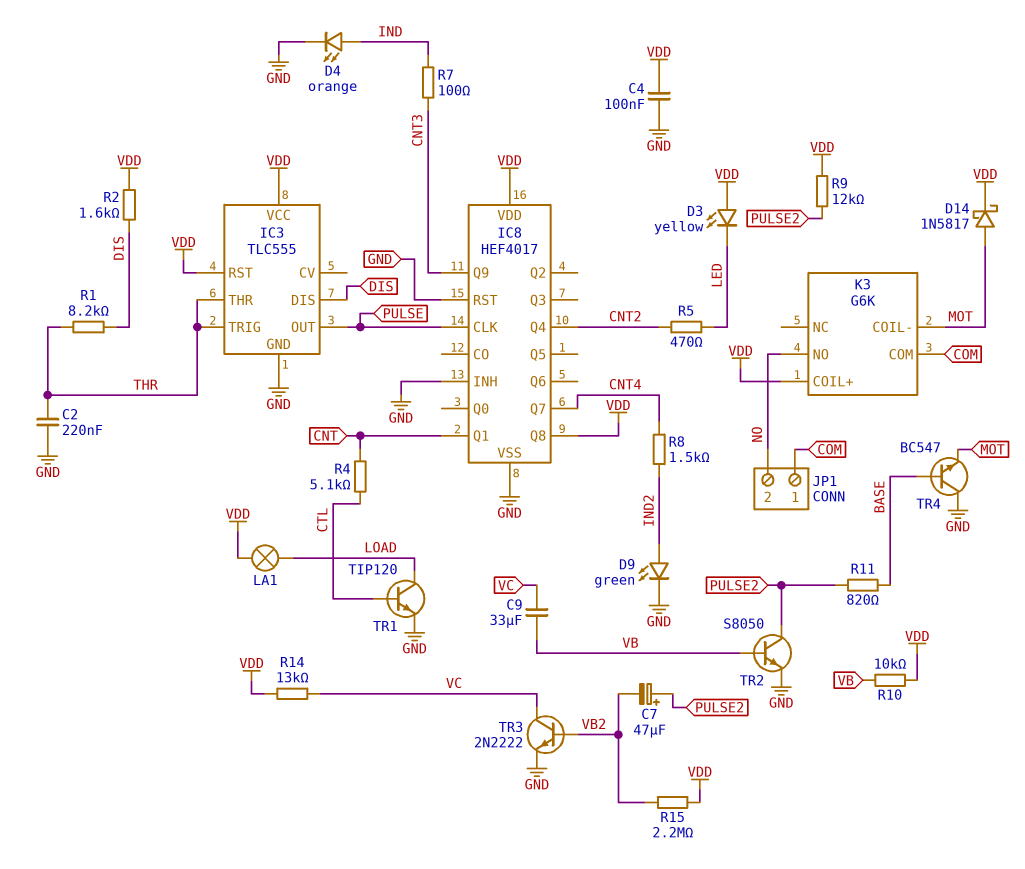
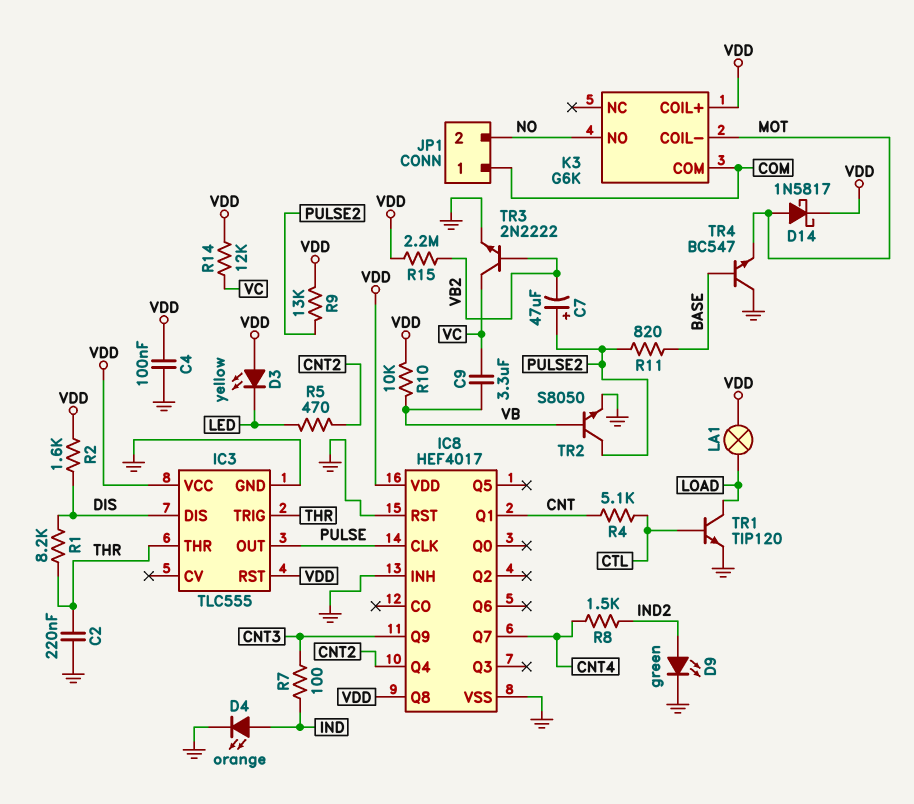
C9: 33uF (VB, VC) -> 3.3uF (VB, VC)
R9: 12k (PULSE2, VDD) -> 13k (PULSE2, VDD)
R14: 13k (VC, VDD) -> 12k (VC, VDD)

